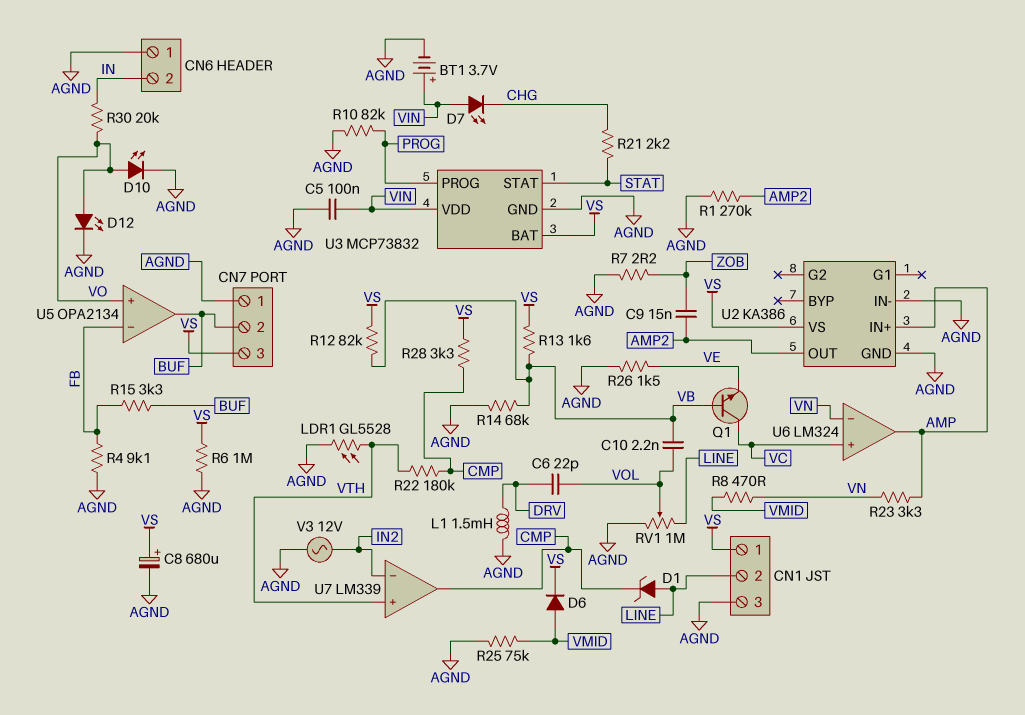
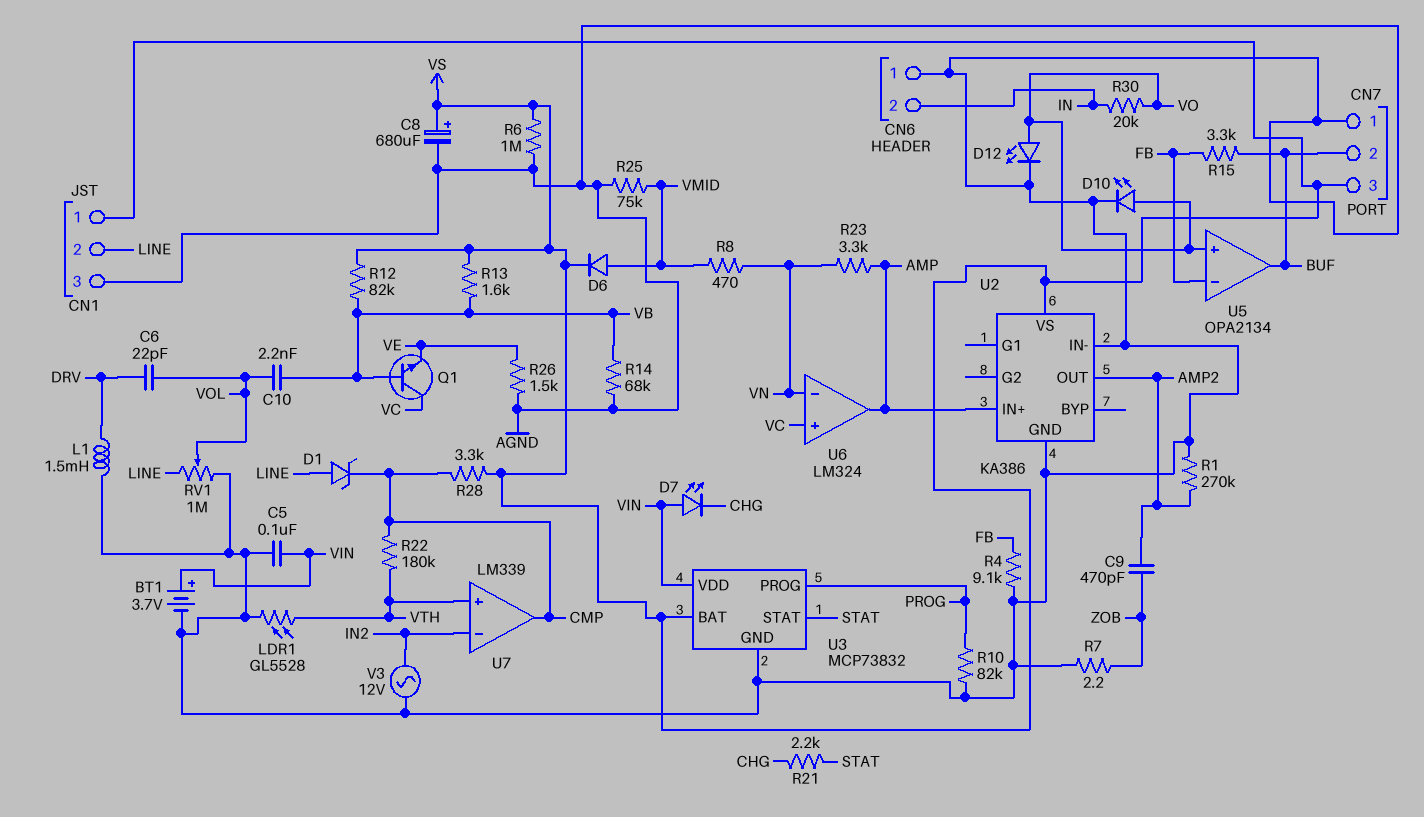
C9: 15nF (AMP2, ZOB) -> 470pF (AMP2, ZOB)

